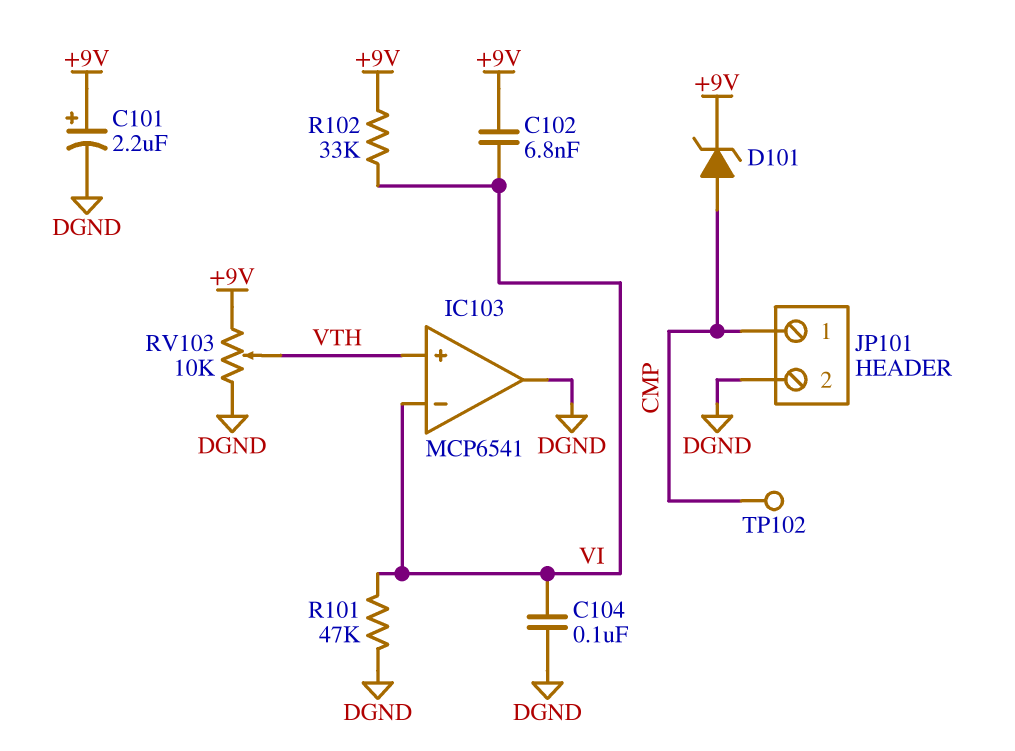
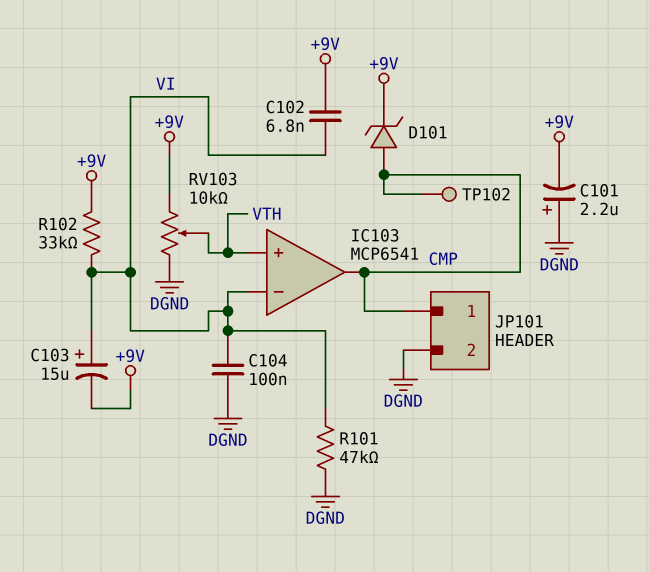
C101: 2.2uF (plus +9V, minus DGND) -> 2.2uF (plus DGND, minus +9V)
C103: none -> 15uF (plus VI, minus +9V)
IC103 pin out: DGND -> CMP

